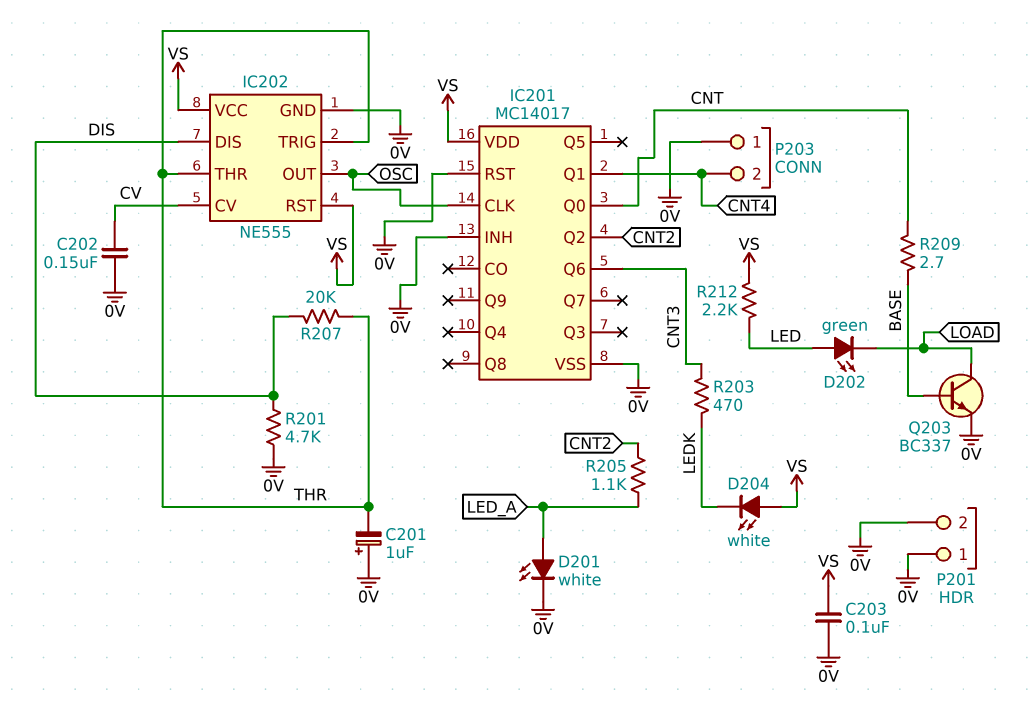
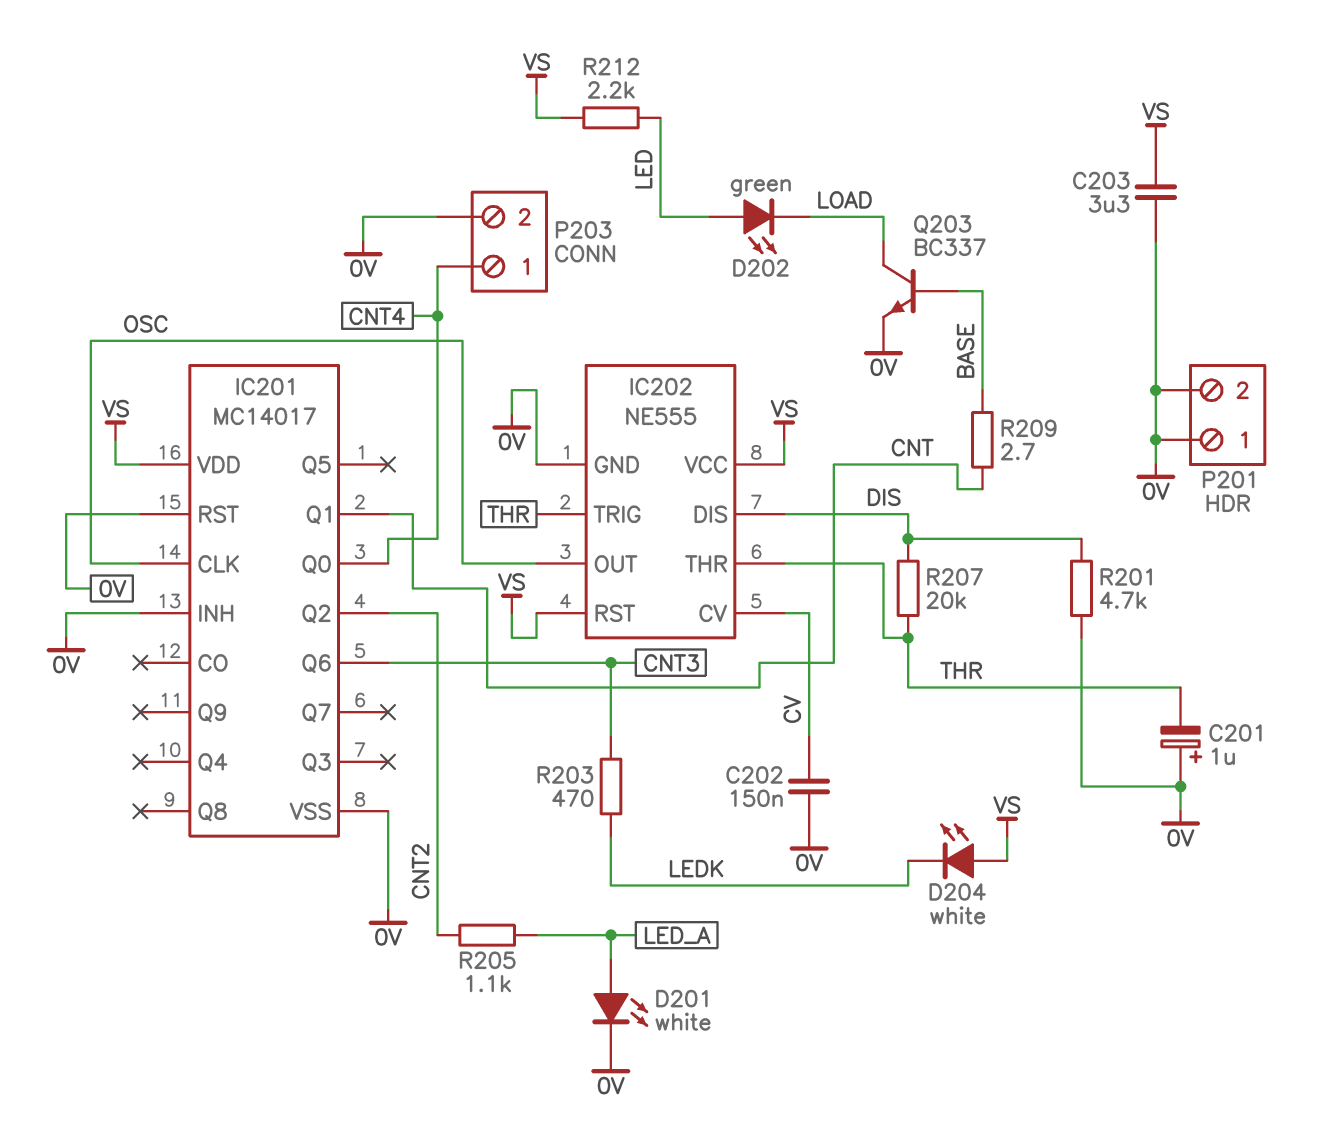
C203: 100nF (0V, VS) -> 3.3uF (0V, VS)
IC201 pin Q0: CNT -> CNT4
IC201 pin Q1: CNT4 -> CNT
P203 pin 1: 0V -> CNT4
P203 pin 2: CNT4 -> 0V

